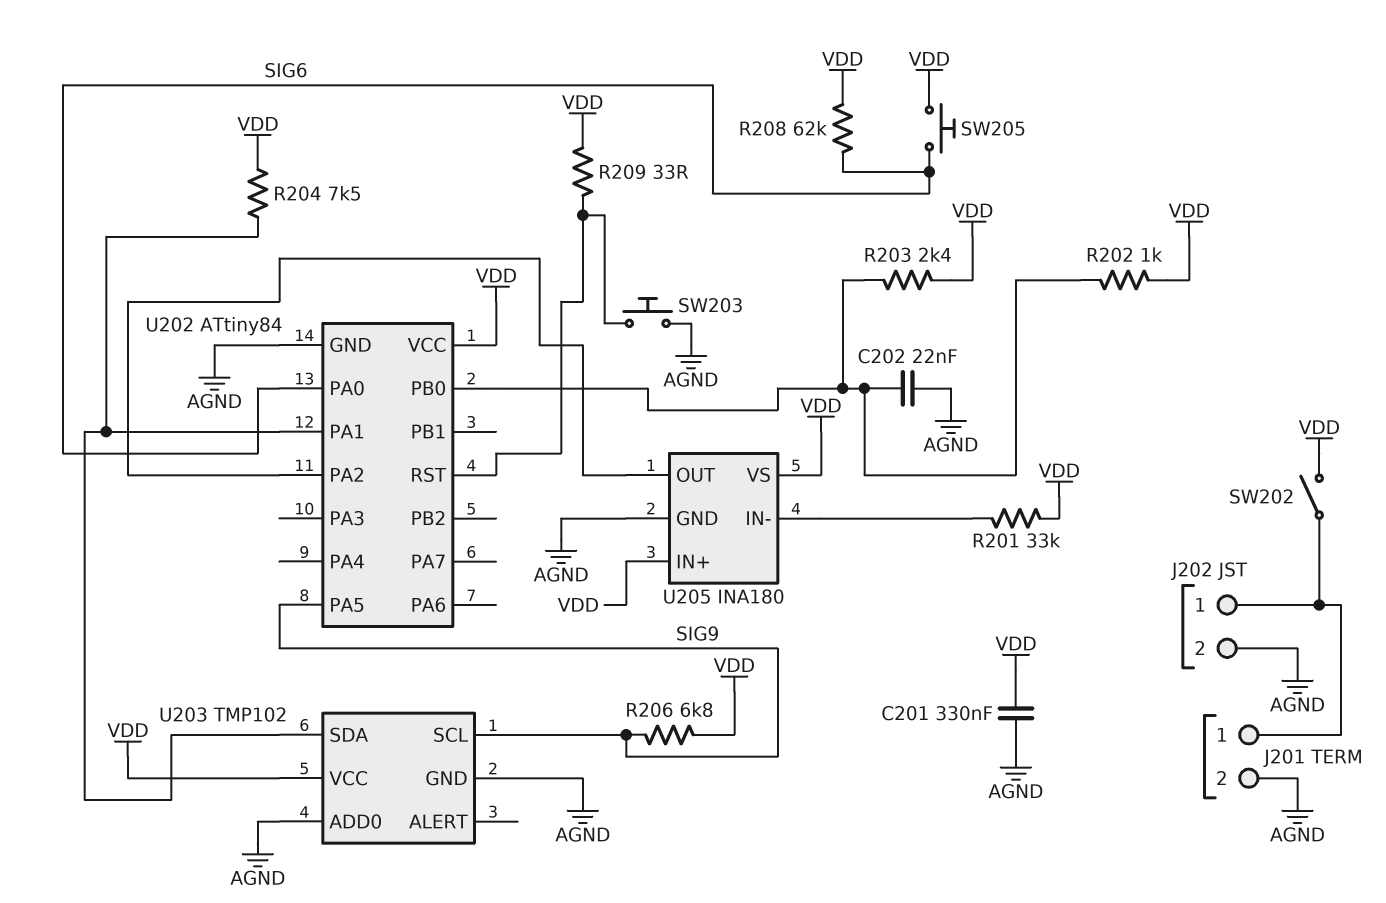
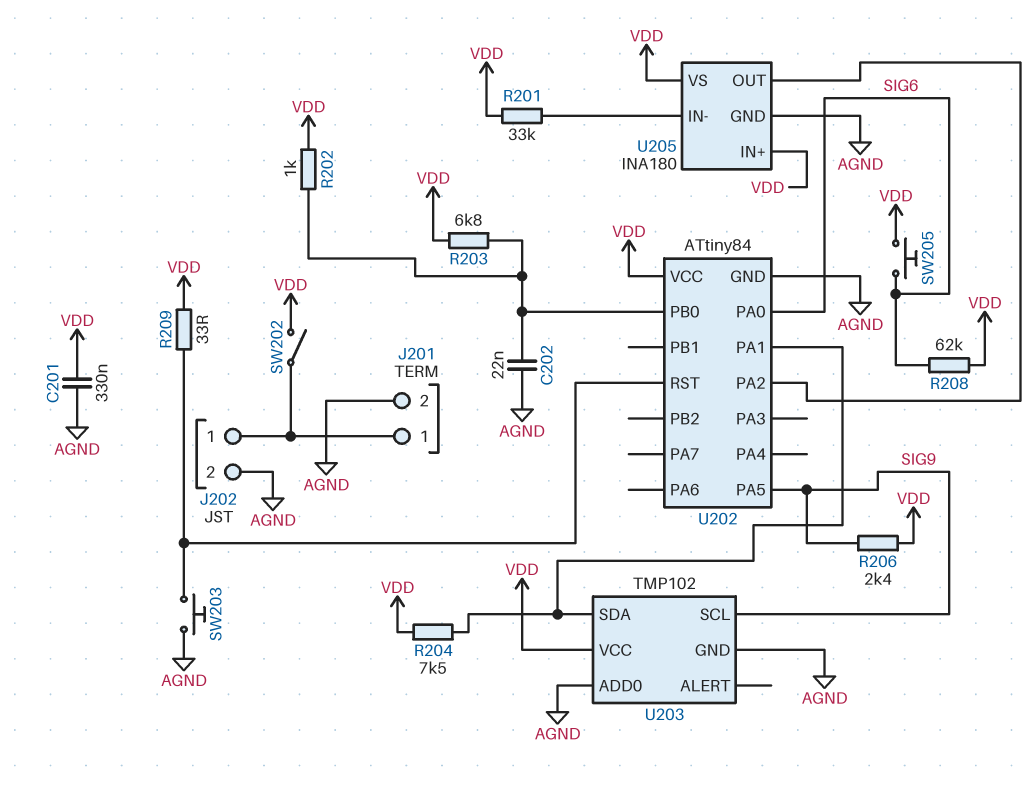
R203: 2.4k (U202/PB0, VDD) -> 6.8k (U202/PB0, VDD)
R206: 6.8k (SIG9, VDD) -> 2.4k (SIG9, VDD)

